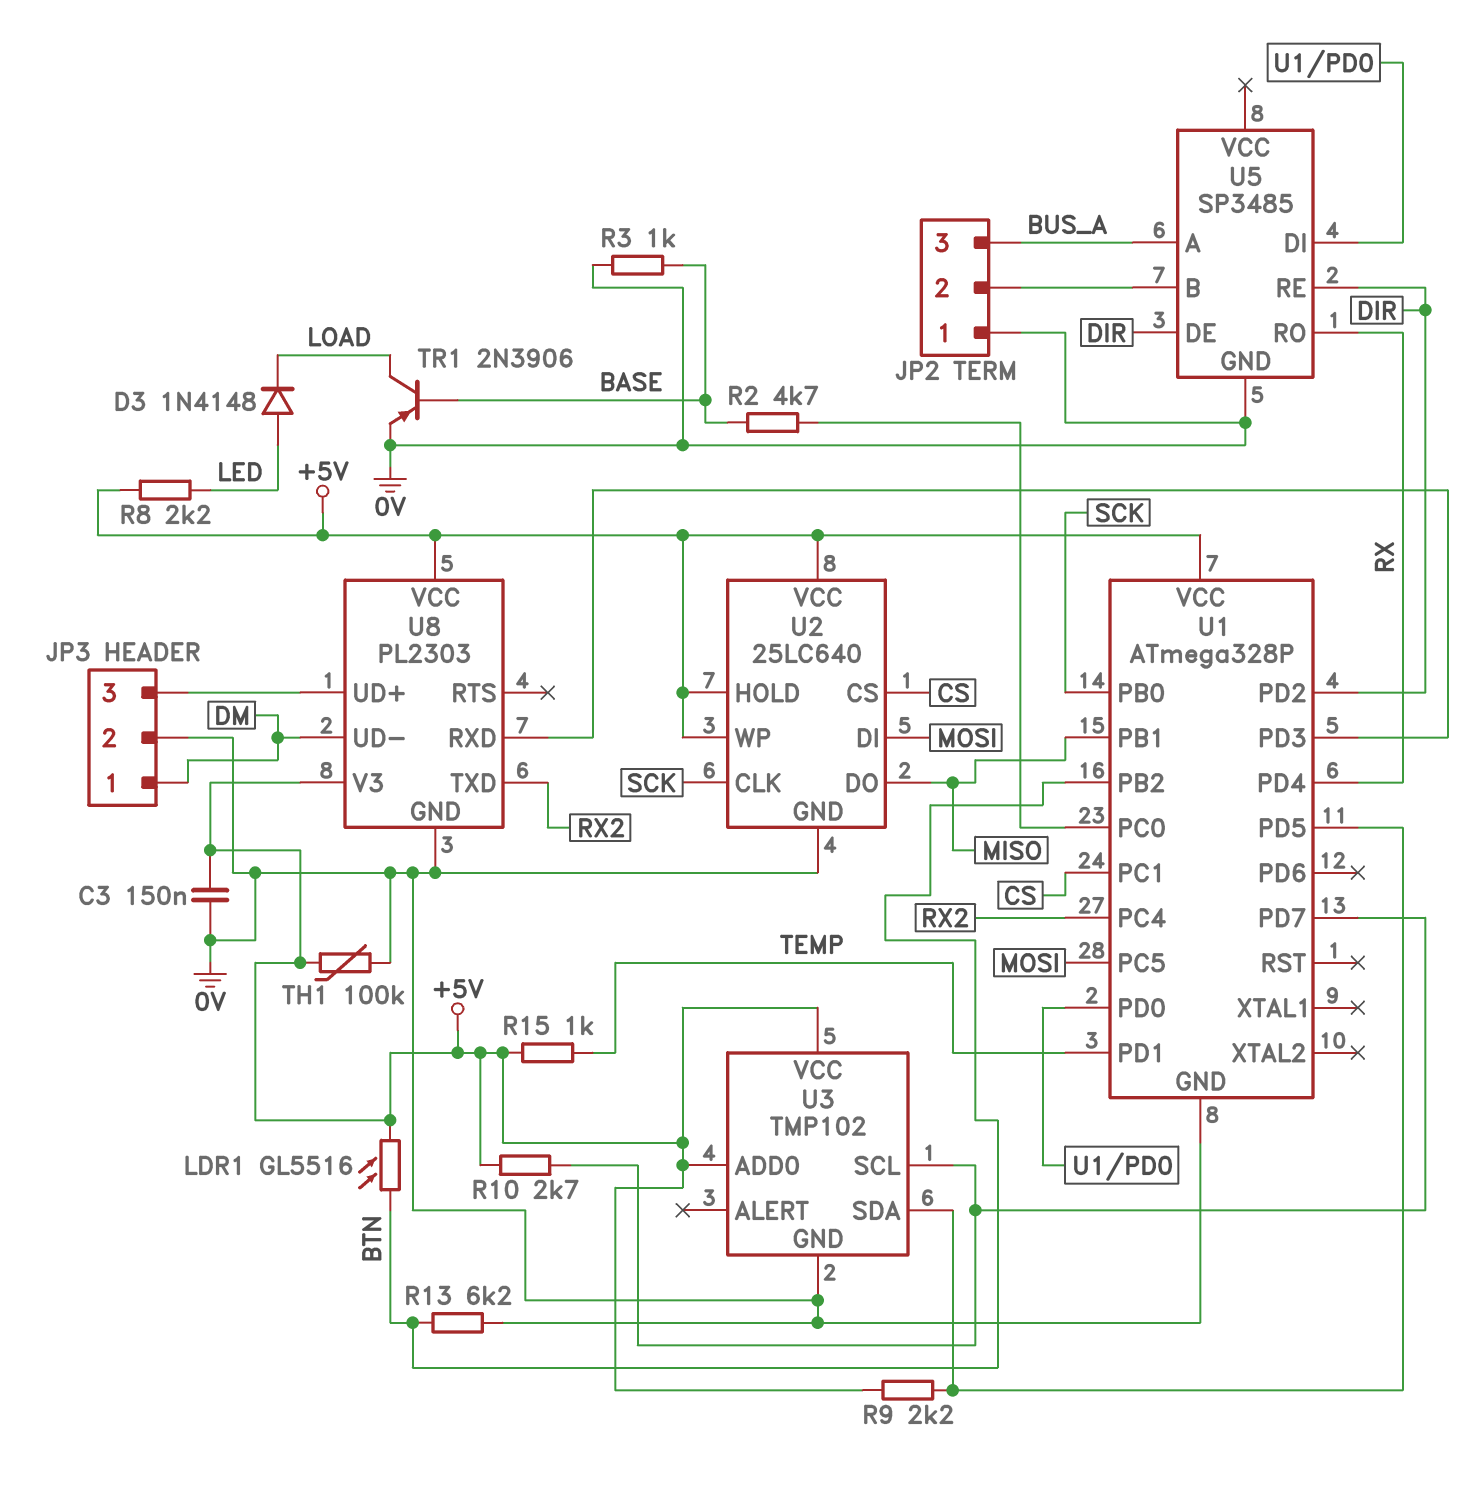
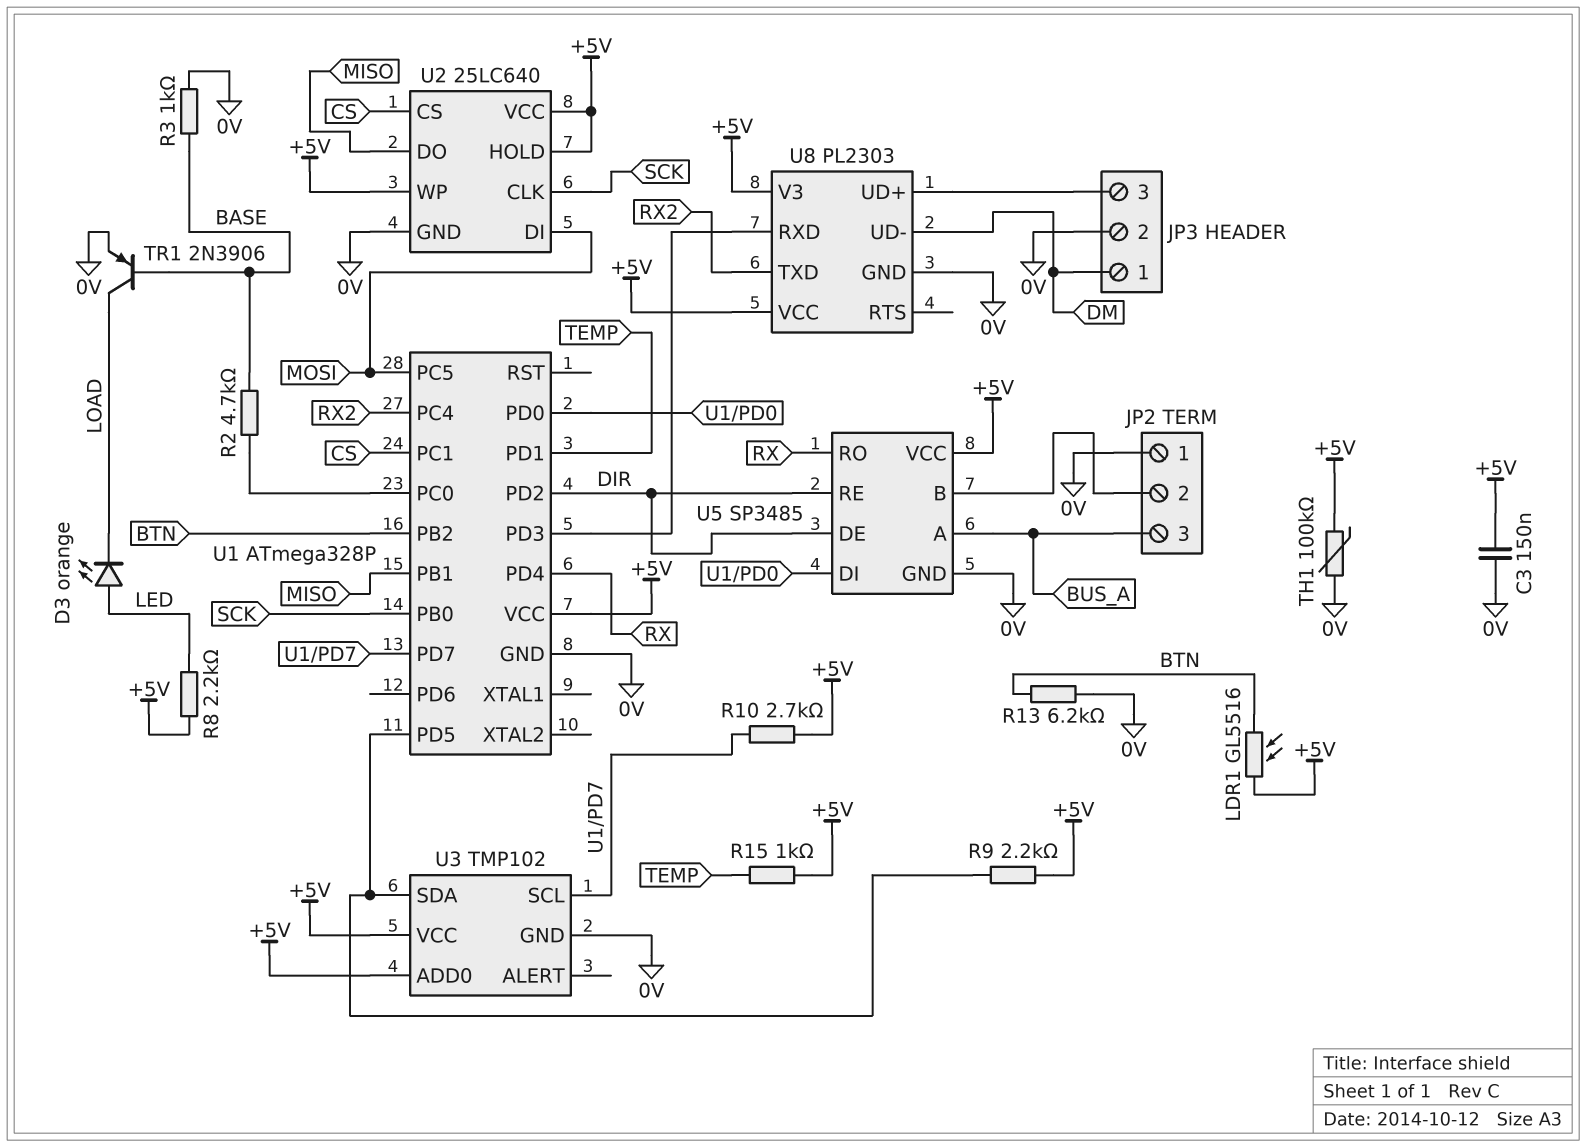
D3: diode 1N4148 (A LED, K LOAD) -> LED orange (A LED, K LOAD)
U5 pin VCC: none -> +5V

